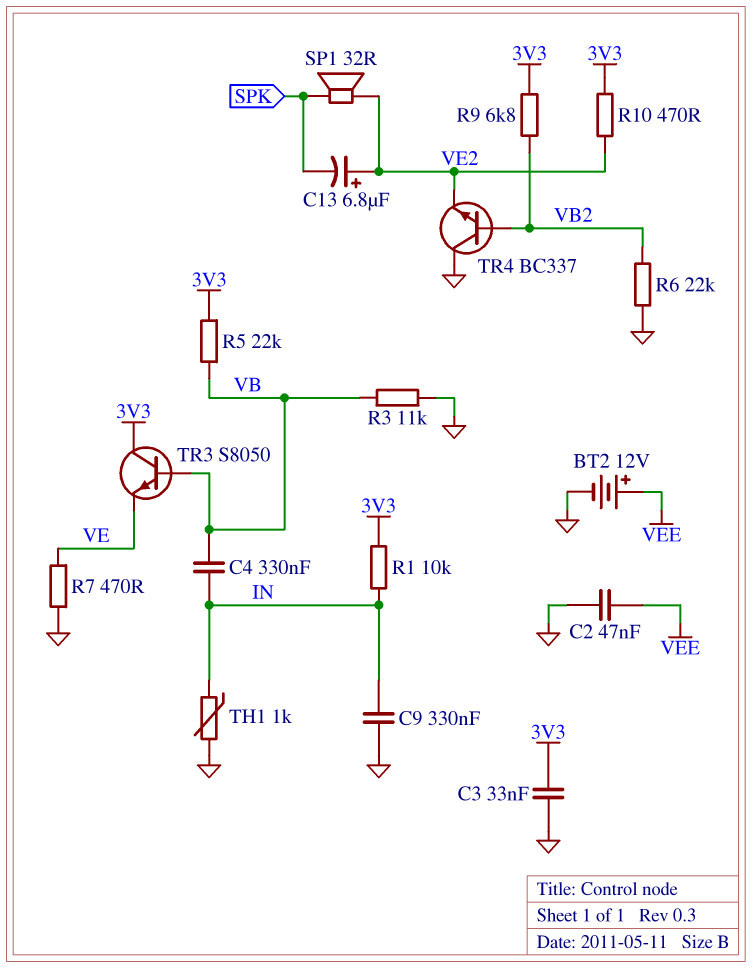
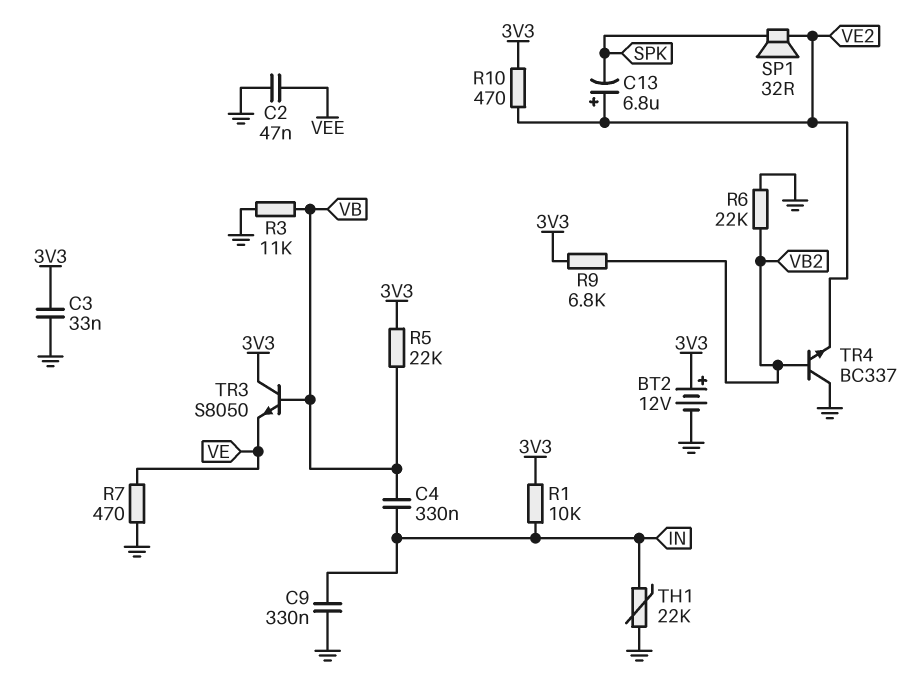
BT2: 12V (plus VEE, minus GND) -> 12V (plus 3V3, minus GND)
TH1: 1k (GND, IN) -> 22k (GND, IN)

